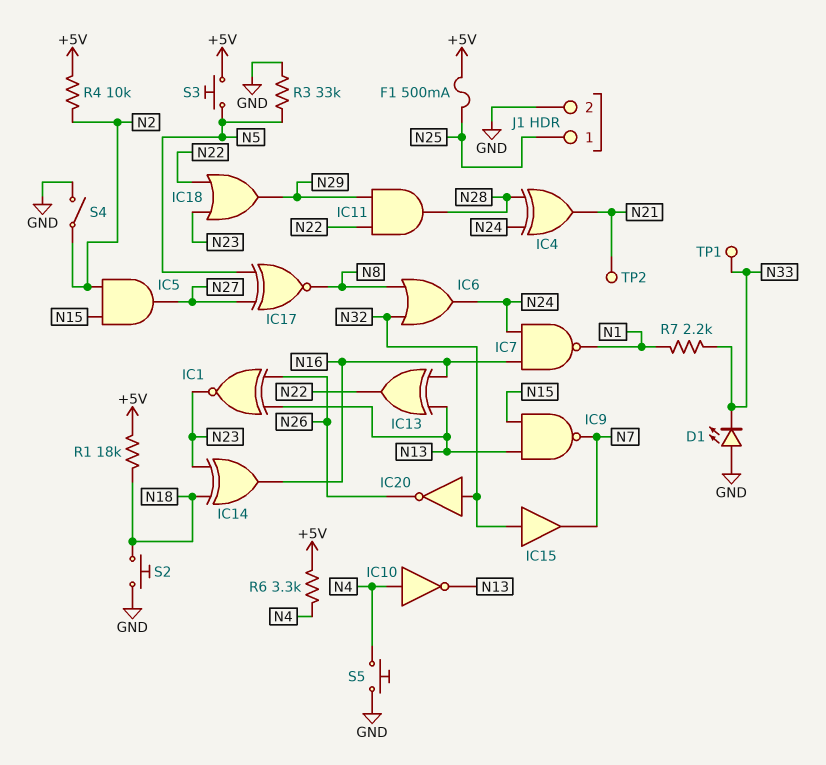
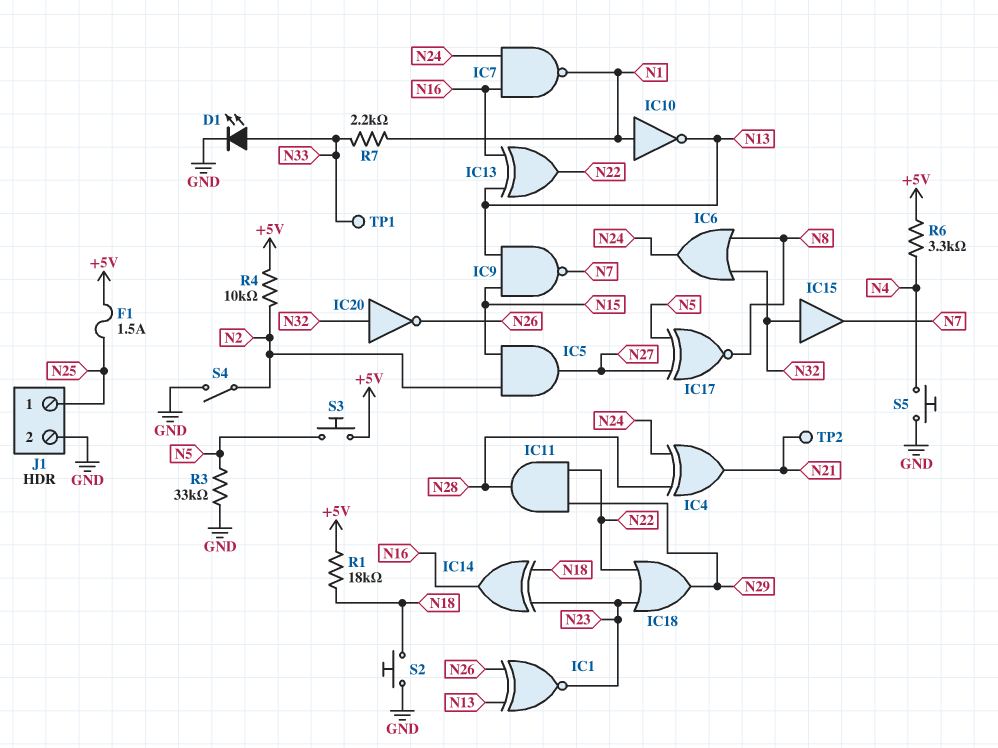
D1: LED (A GND, K N33) -> LED (A N33, K GND)
F1: 500mA (+5V, N25) -> 1.5A (+5V, N25)
IC10: NOT (in N4, out N13) -> NOT (in N1, out N13)

